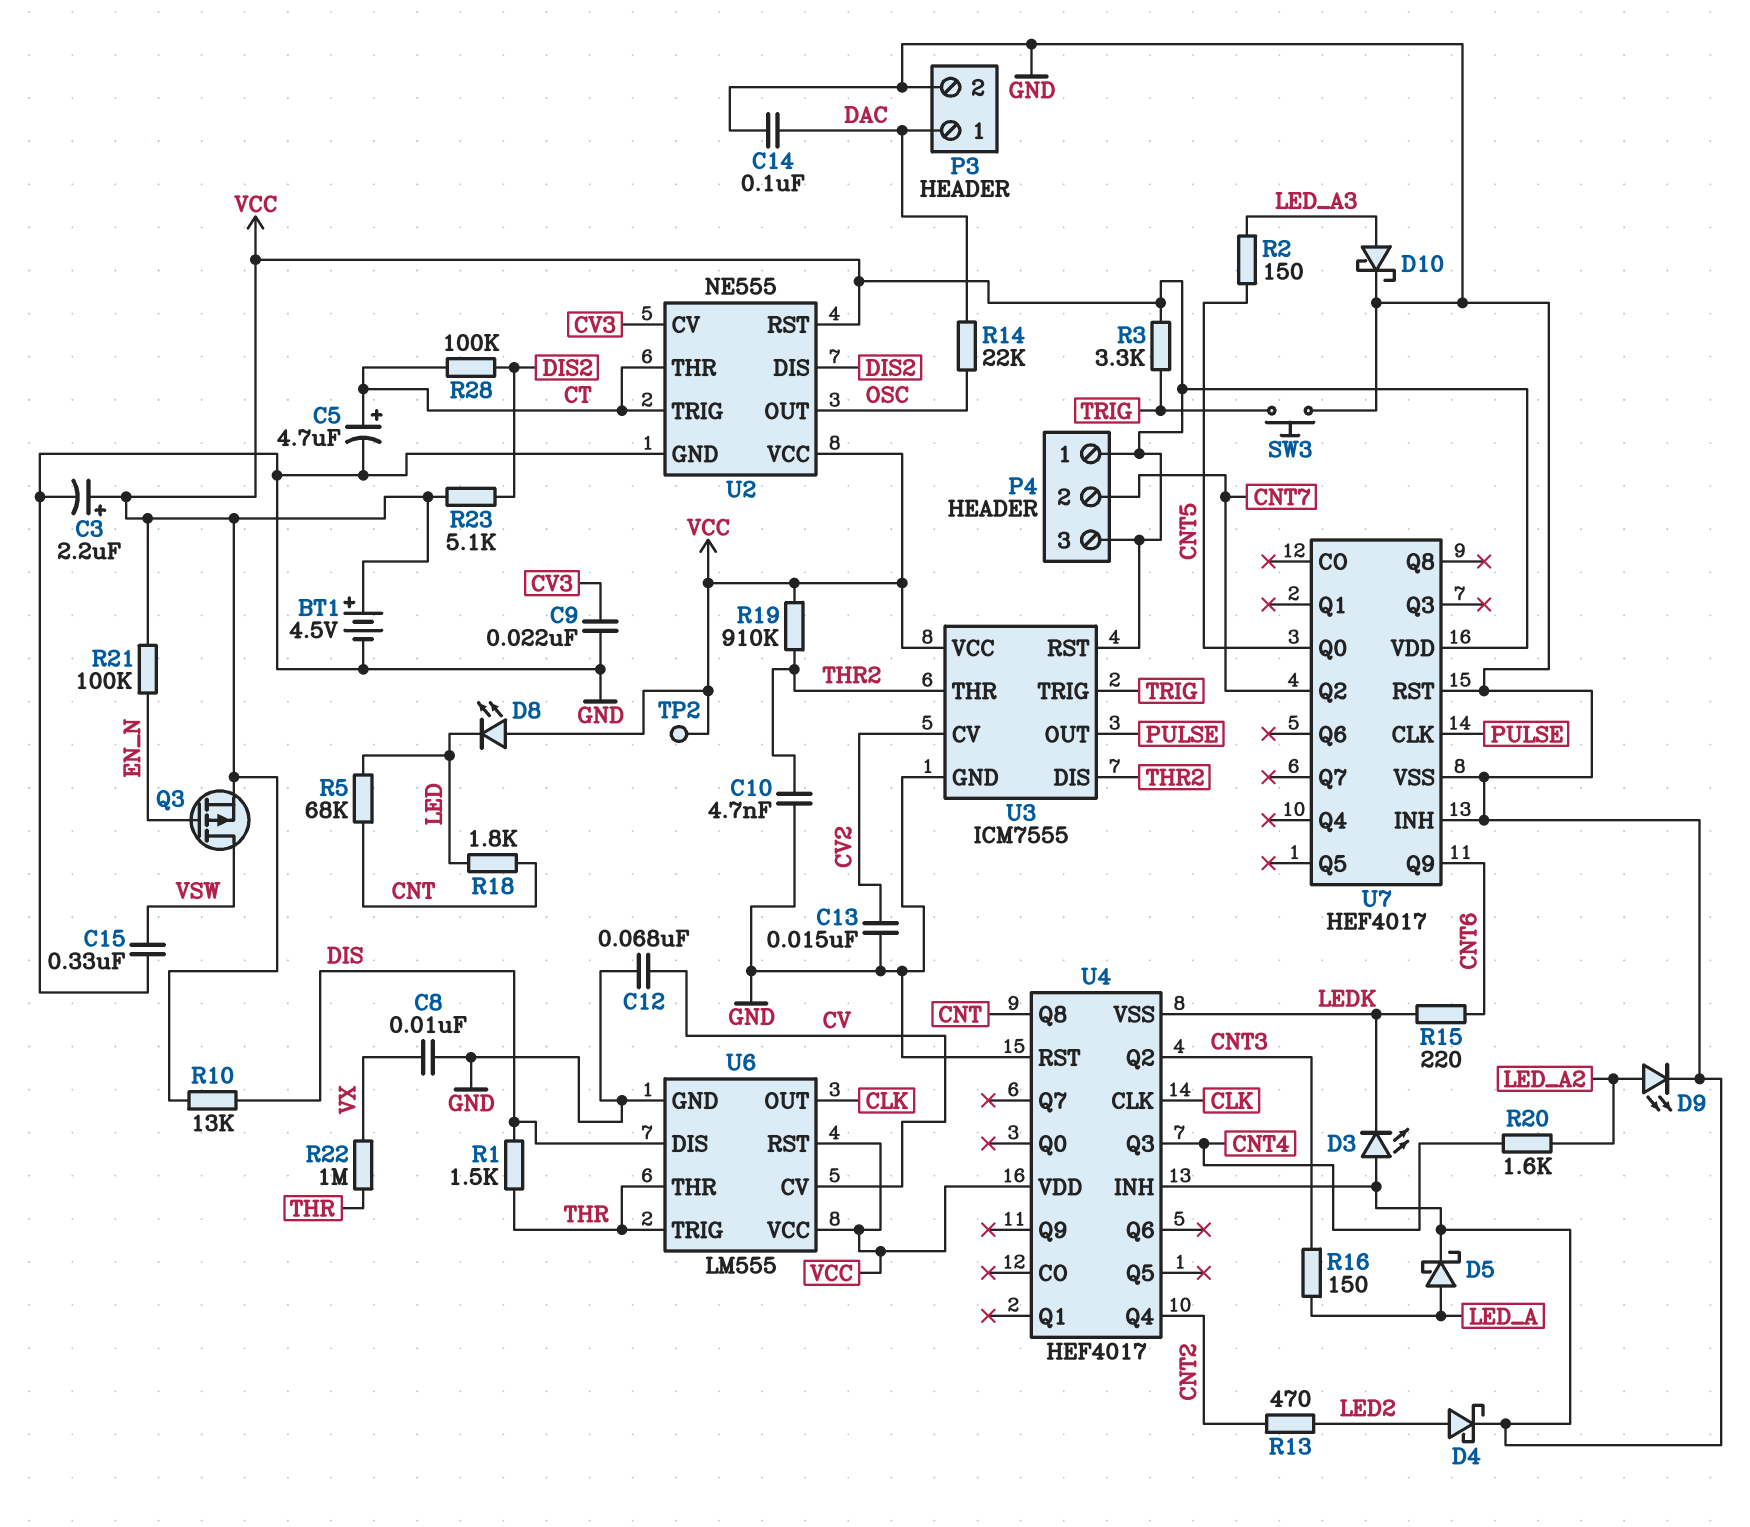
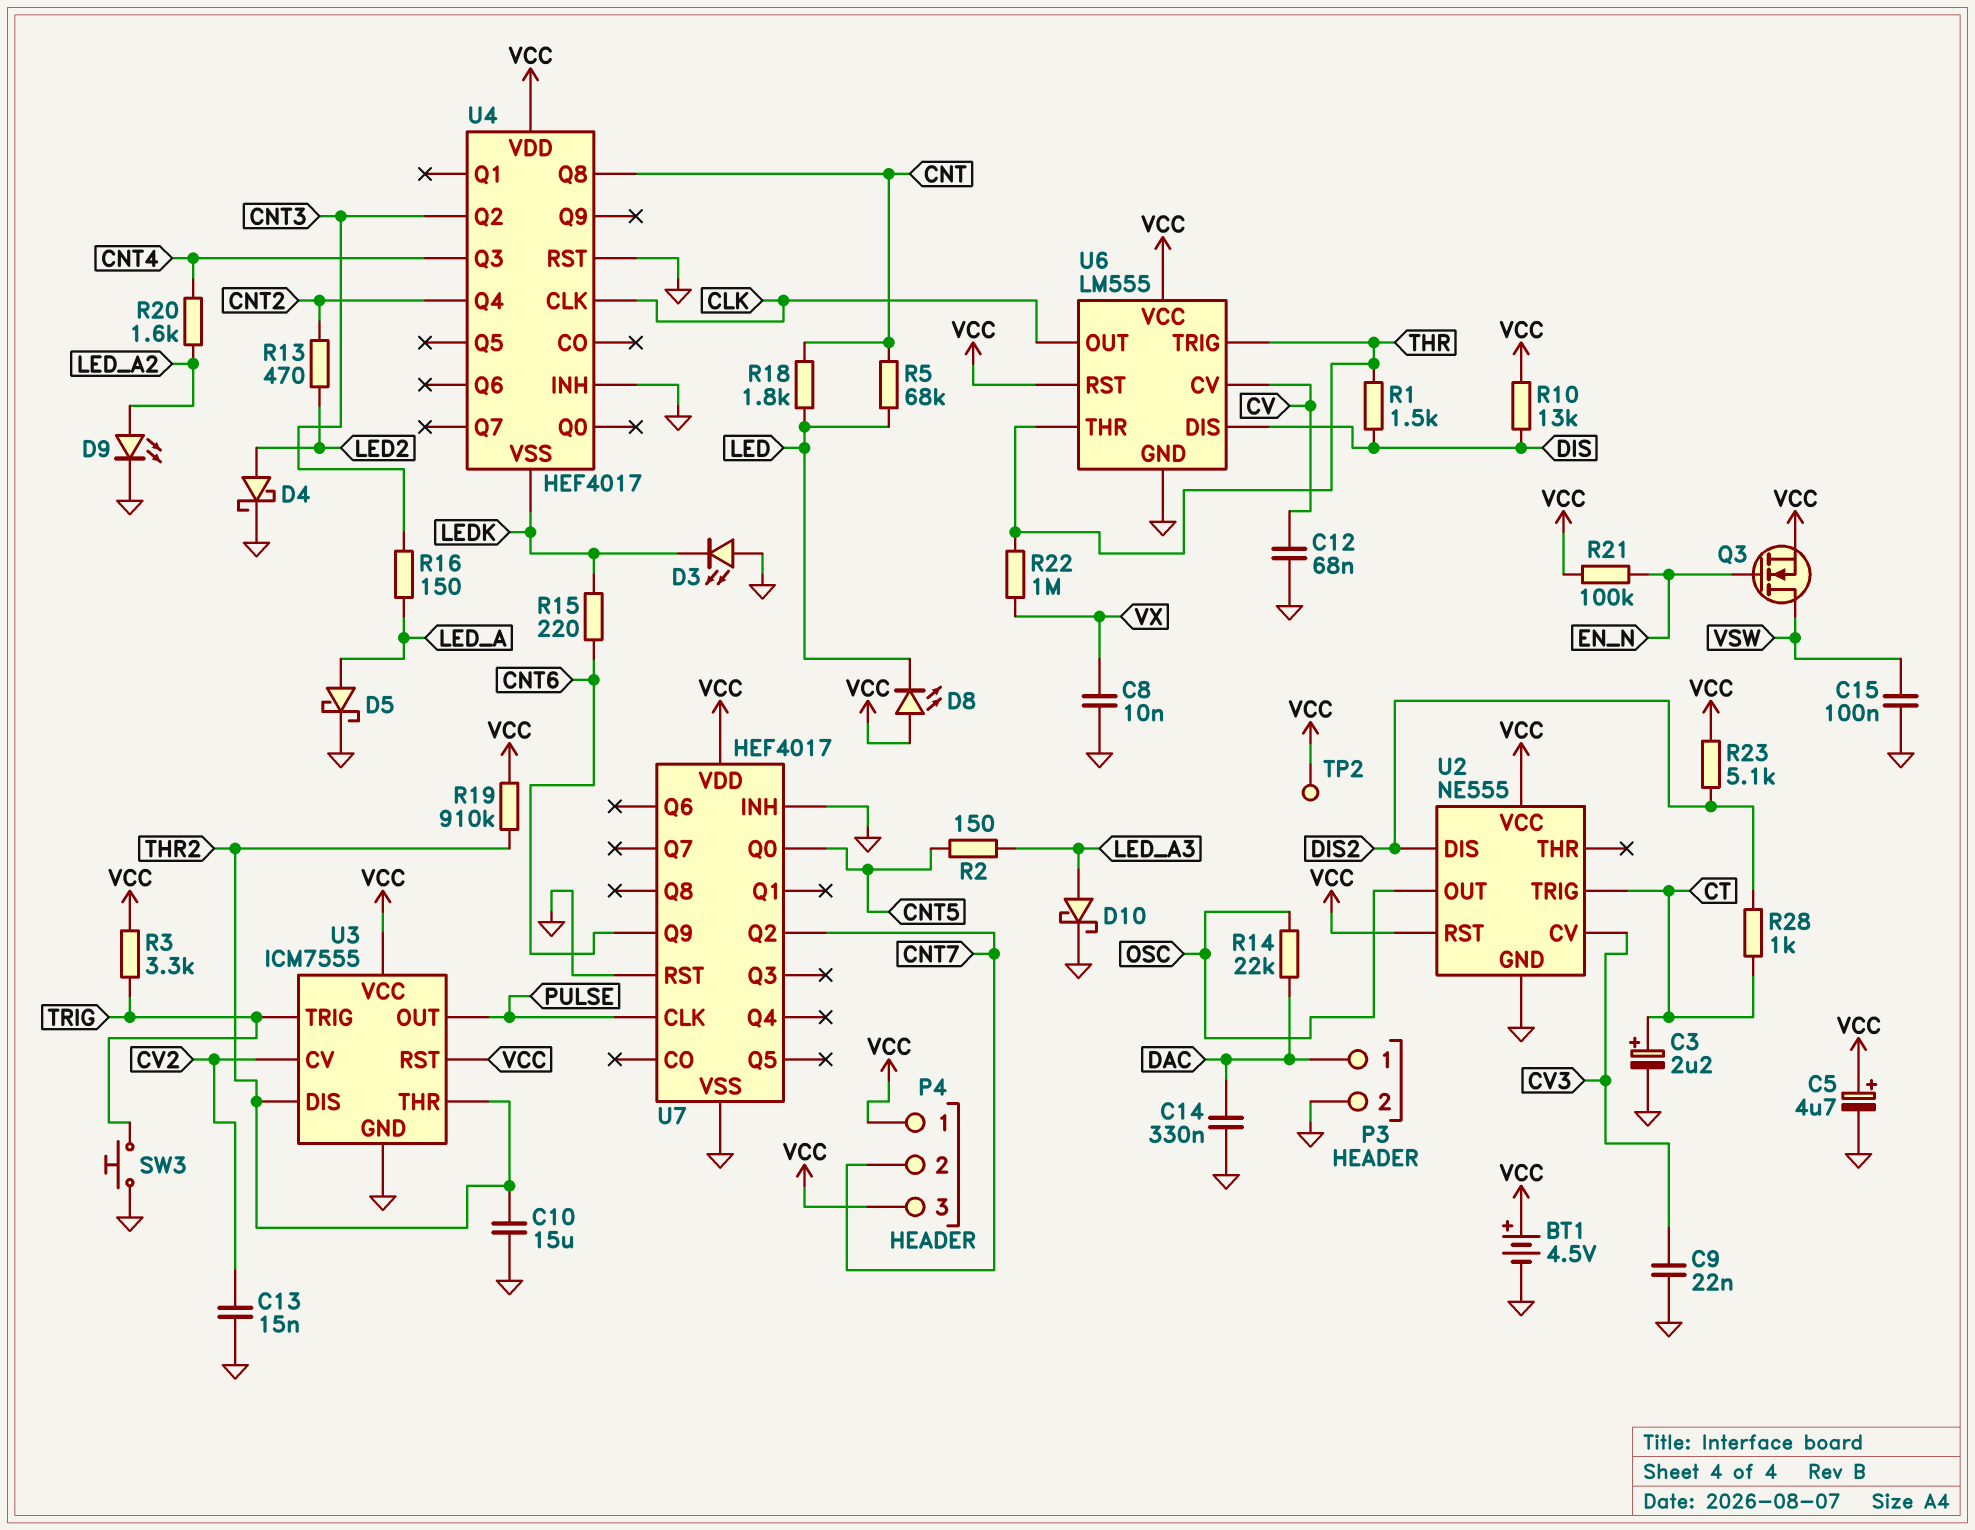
C3: 2.2uF (plus VCC, minus GND) -> 2.2uF (plus CT, minus GND)
C5: 4.7uF (plus CT, minus GND) -> 4.7uF (plus VCC, minus GND)
C10: 4.7nF (GND, THR2) -> 15uF (GND, THR2)
C14: 100nF (DAC, GND) -> 330nF (DAC, GND)
C15: 330nF (GND, VSW) -> 100nF (GND, VSW)
Q3: PMOS (G EN_N, D VSW, S VCC) -> NMOS (G EN_N, D VSW, S VCC)
R28: 100k (CT, DIS2) -> 1k (CT, DIS2)
U2 pin THR: CT -> none

